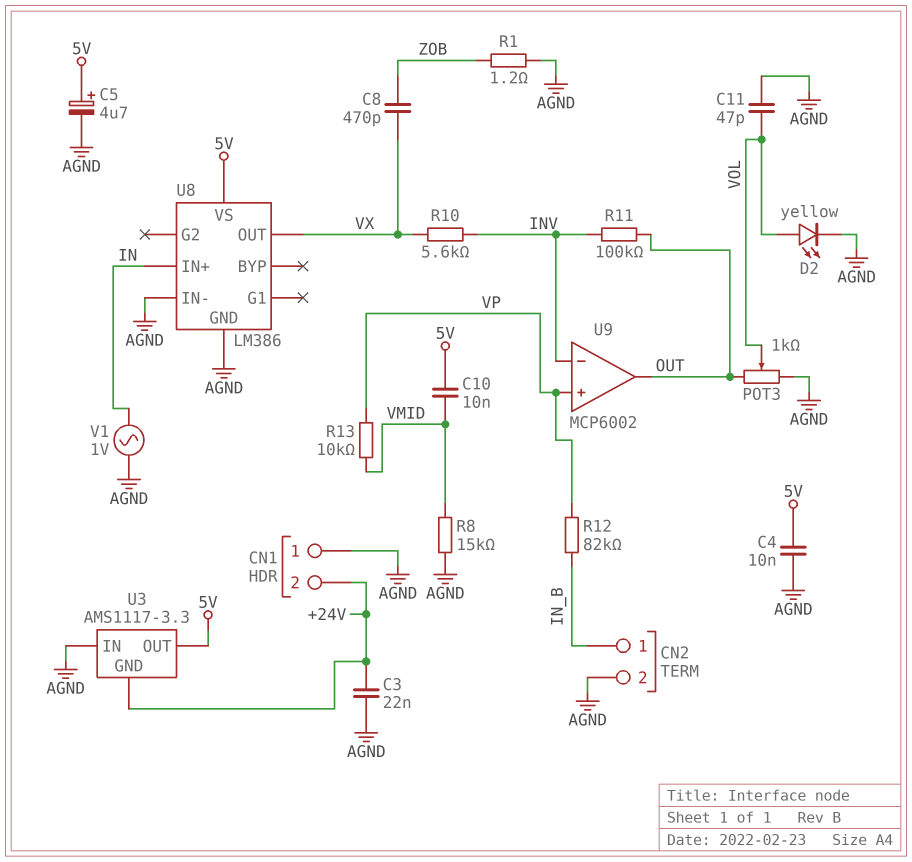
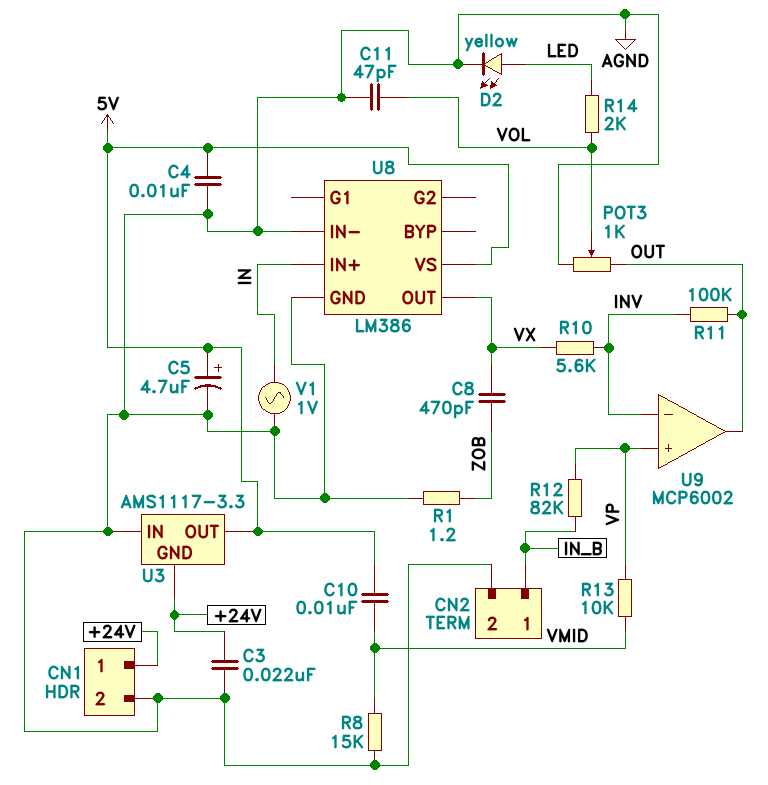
CN1 pin 1: AGND -> +24V
CN1 pin 2: +24V -> AGND
D2: LED yellow (A VOL, K AGND) -> LED yellow (A LED, K AGND)
R14: none -> 2k (LED, VOL)

